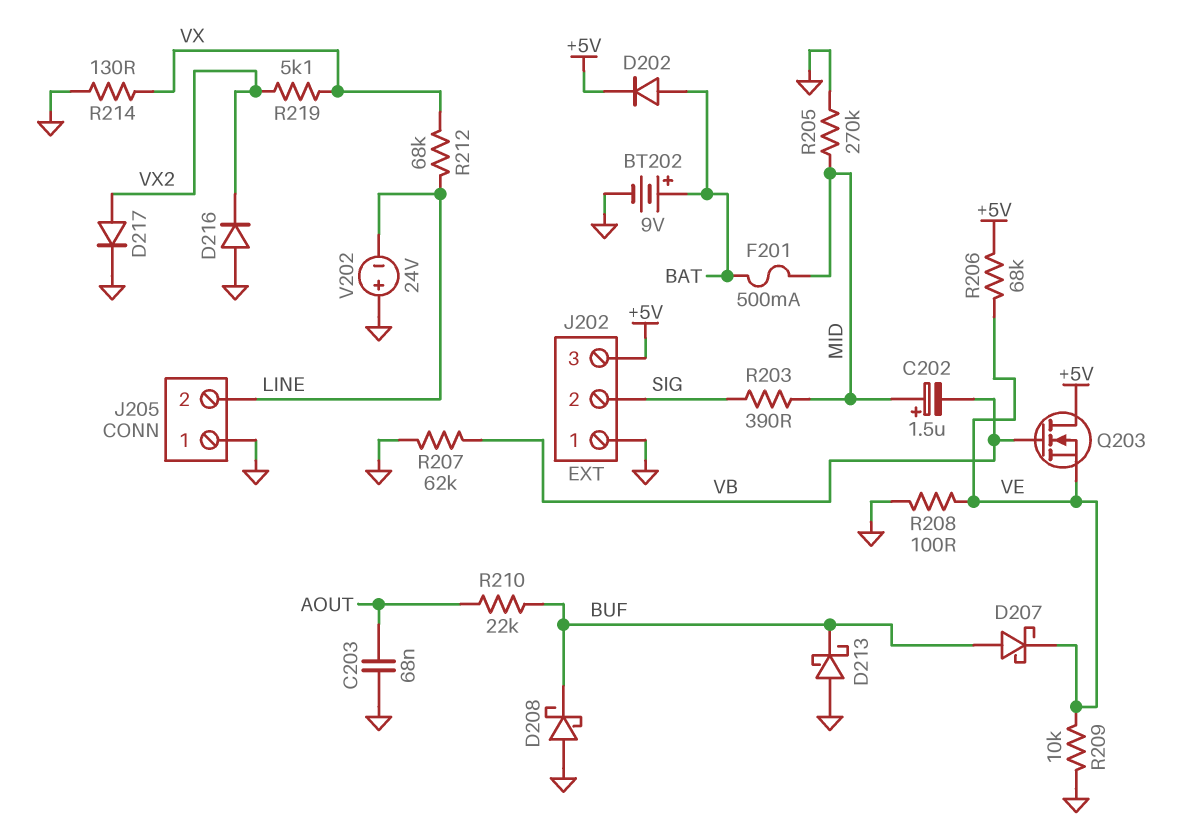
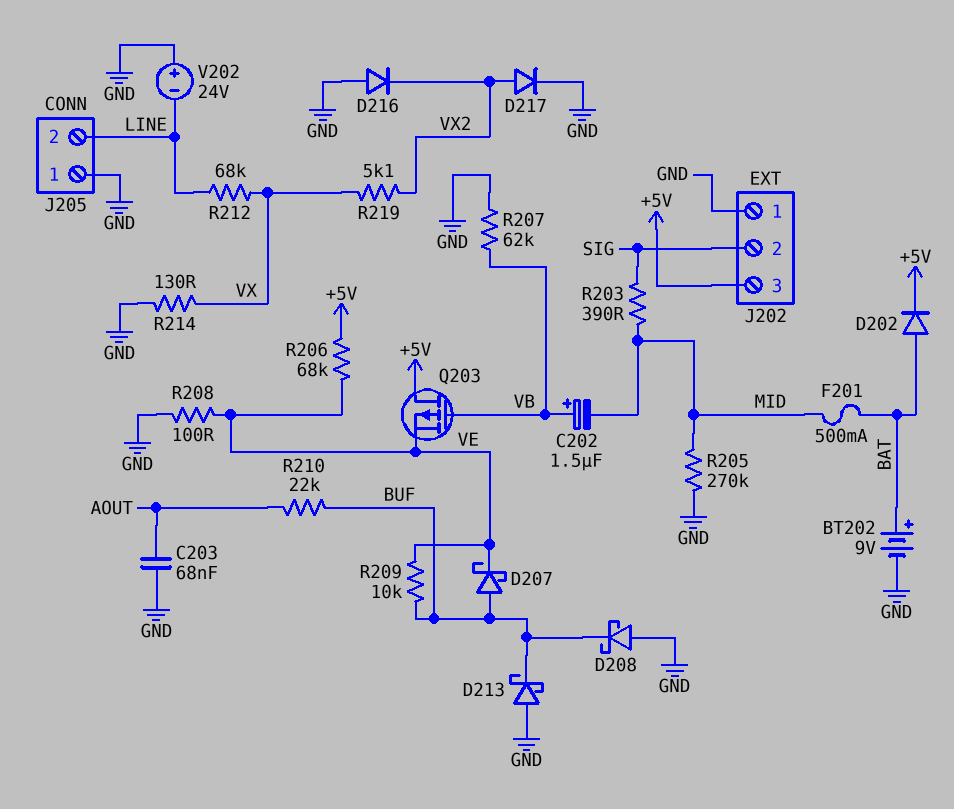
C202: 1.5uF (plus MID, minus VB) -> 1.5uF (plus VB, minus MID)
Q203: NMOS (G VB, D +5V, S VE) -> PMOS (G VB, D +5V, S VE)
R209: 10k (GND, VE) -> 10k (BUF, VE)

